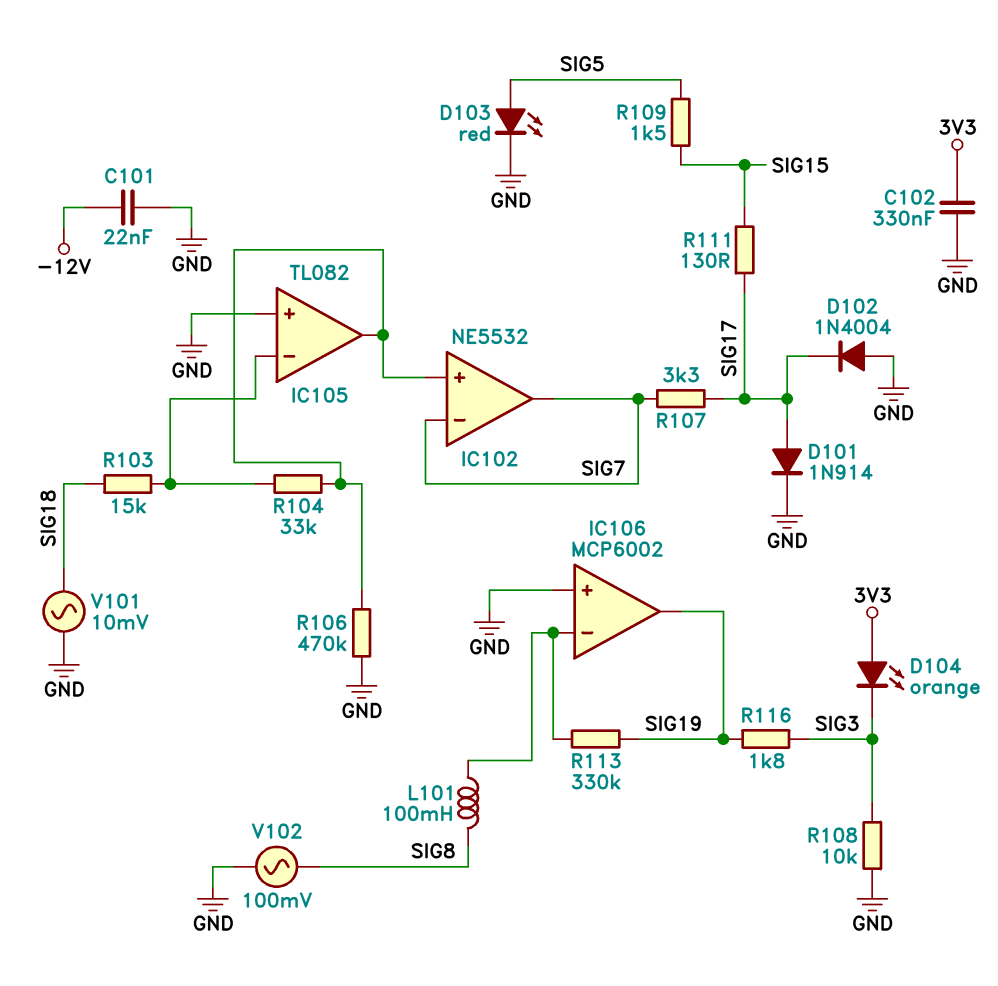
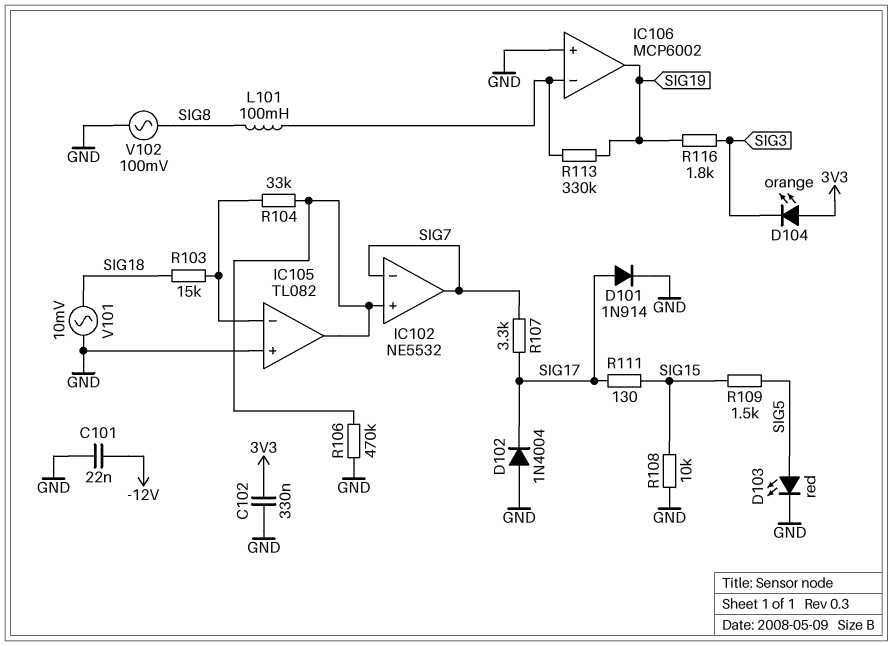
R108: 10k (GND, SIG3) -> 10k (GND, SIG15)

